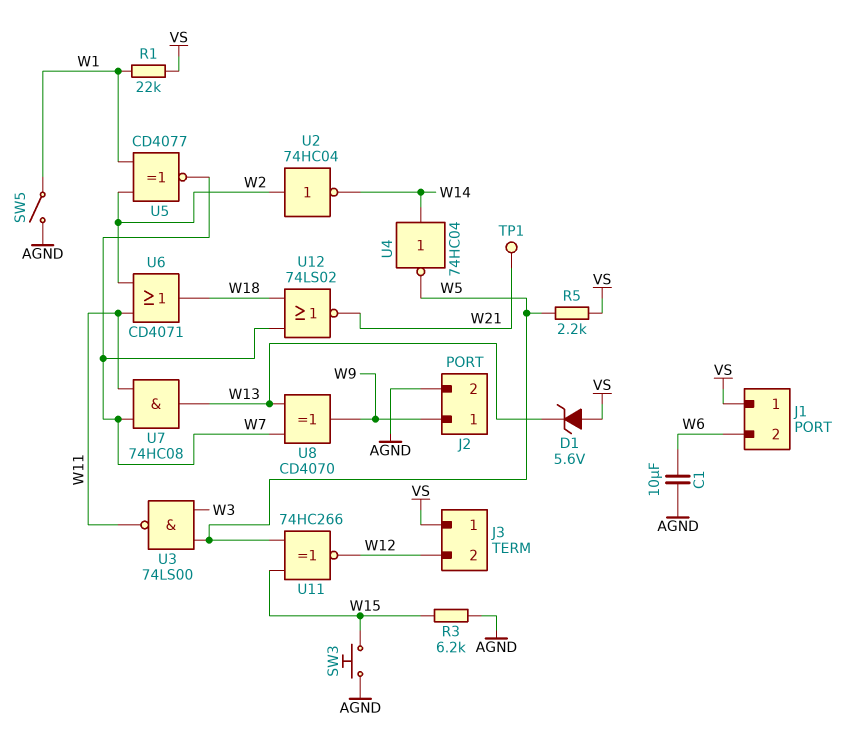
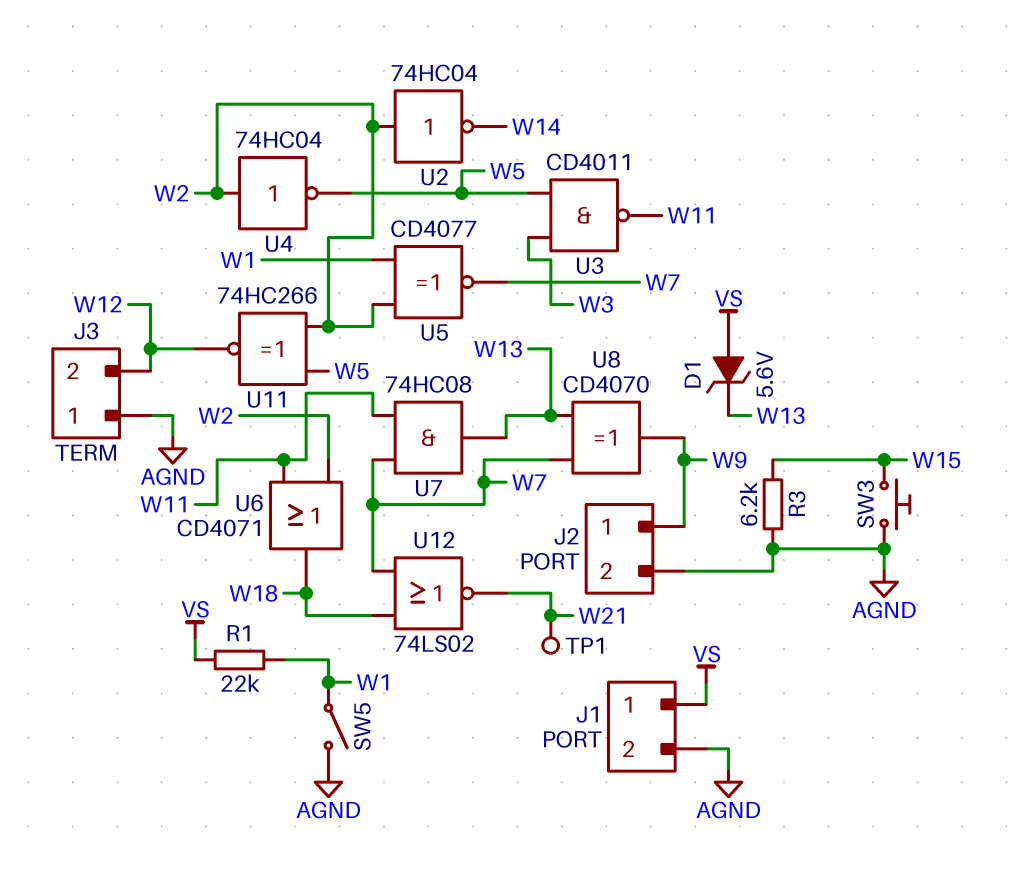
C1: 10uF (AGND, W6) -> none
J1 pin 2: W6 -> AGND
J3 pin 1: VS -> AGND
R5: 2.2k (VS, W5) -> none
U3: NAND 74LS00 (in W3, in W5, out W11) -> NAND CD4011 (in W3, in W5, out W11)
U4: NOT 74HC04 (in W14, out W5) -> NOT 74HC04 (in W2, out W5)
U11: XNOR 74HC266 (in W5, in W15, out W12) -> XNOR 74HC266 (in W2, in W5, out W12)

